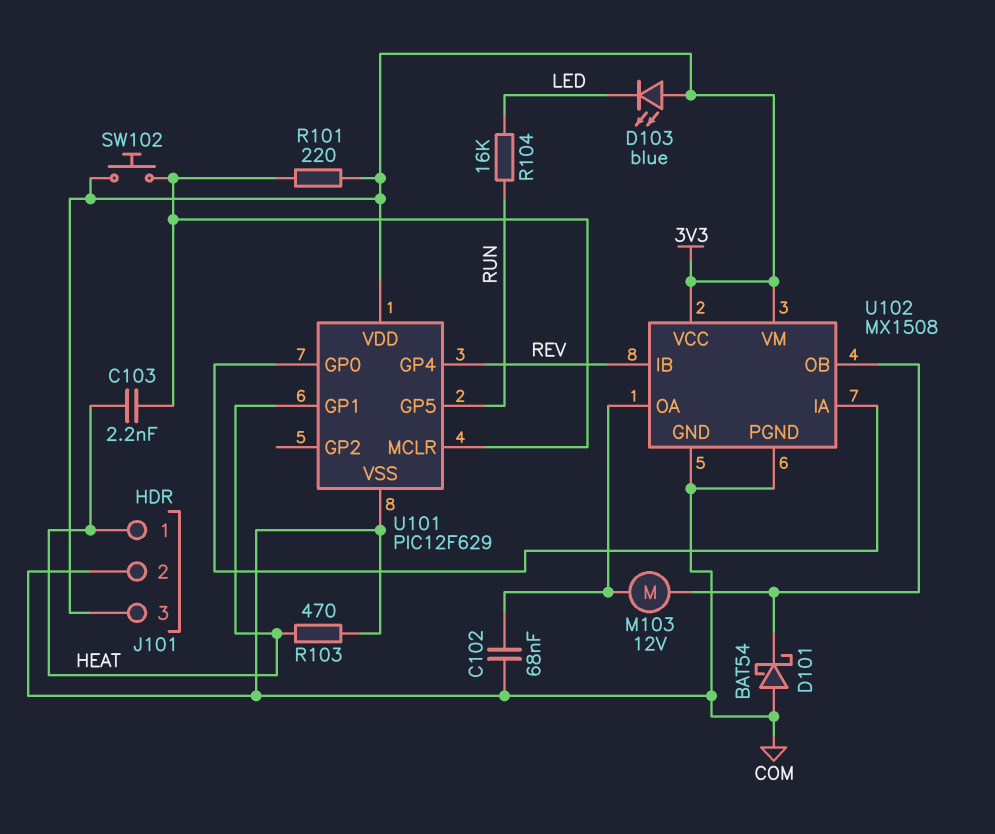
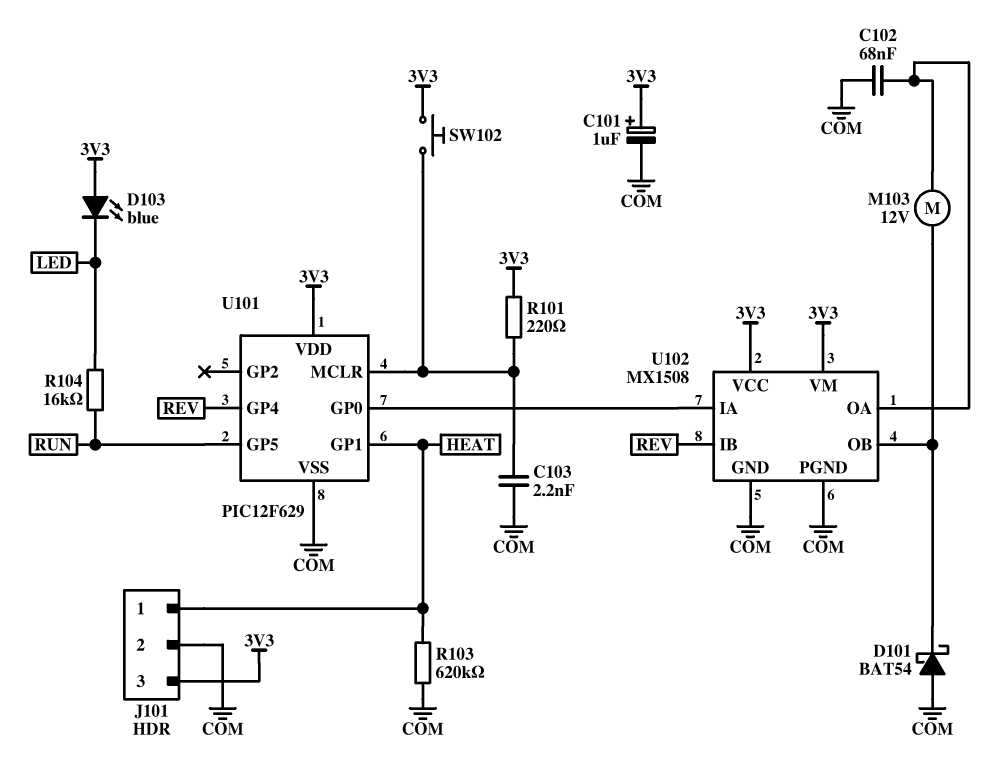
C101: none -> 1uF (plus 3V3, minus COM)
C103: 2.2nF (HEAT, U101/MCLR) -> 2.2nF (COM, U101/MCLR)
R103: 470 (COM, HEAT) -> 620k (COM, HEAT)

